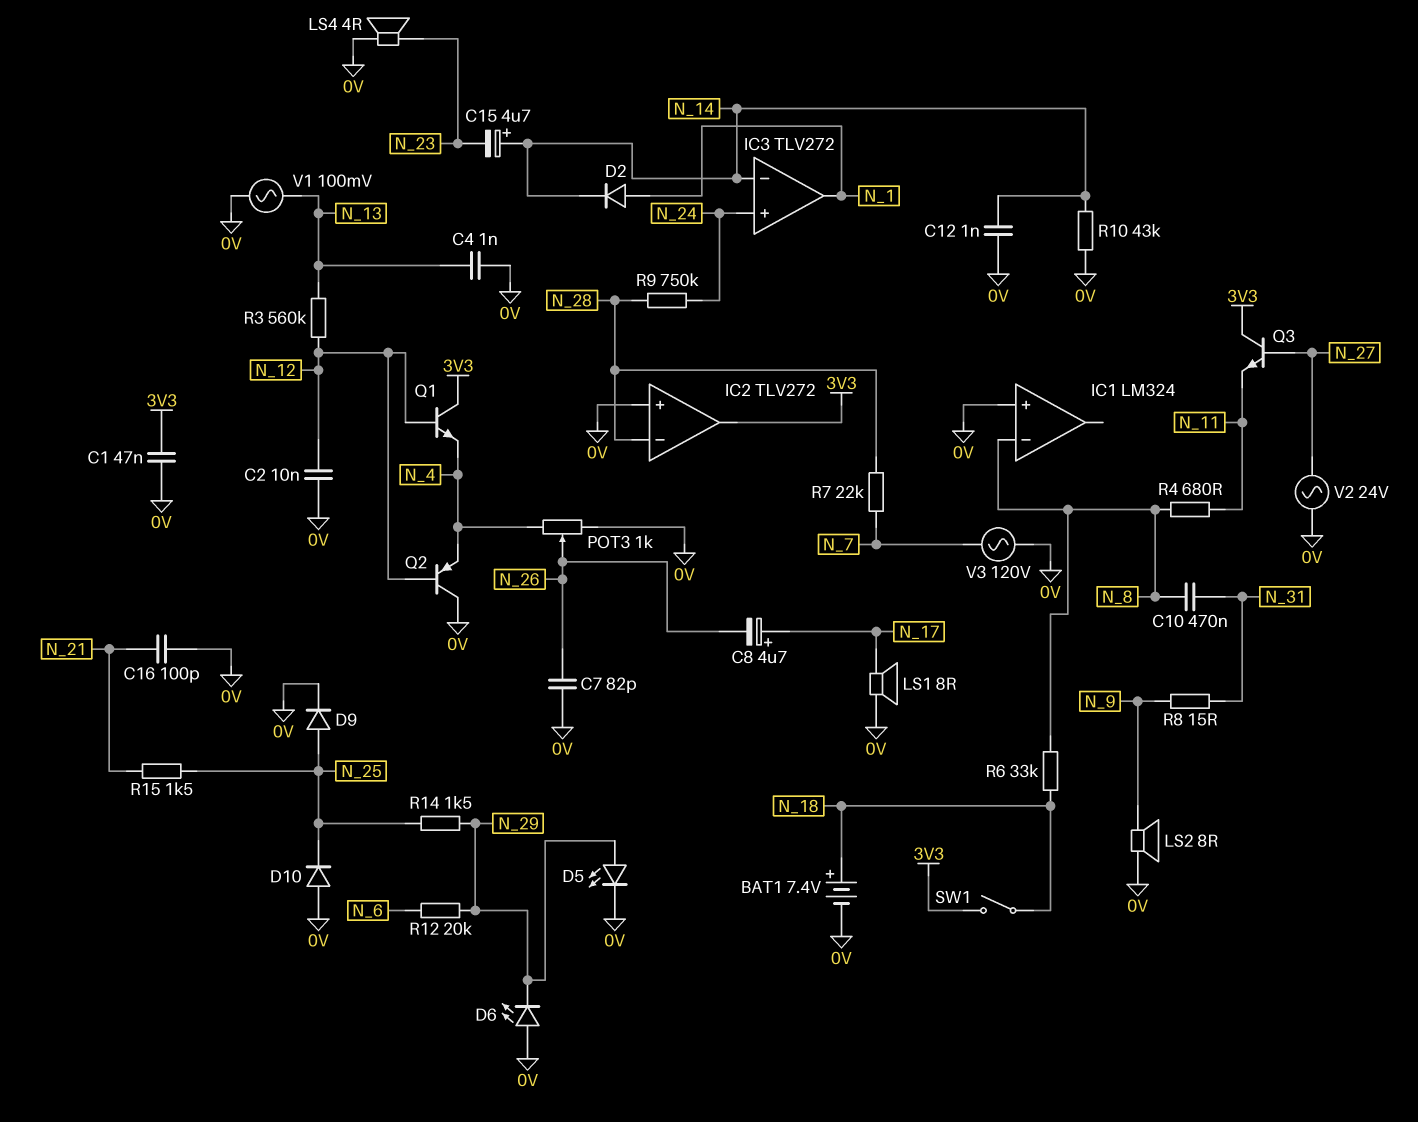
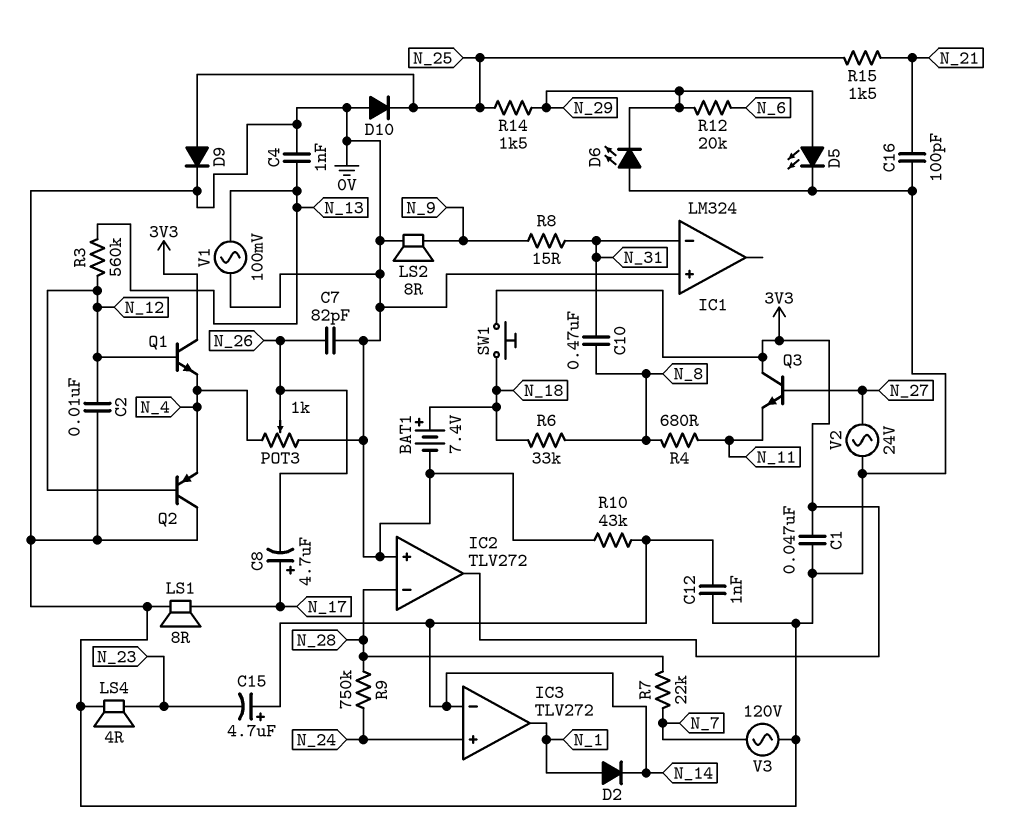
IC1 pin in-: N_8 -> N_31
SW1: switch (3V3, N_18) -> button (3V3, N_18)

